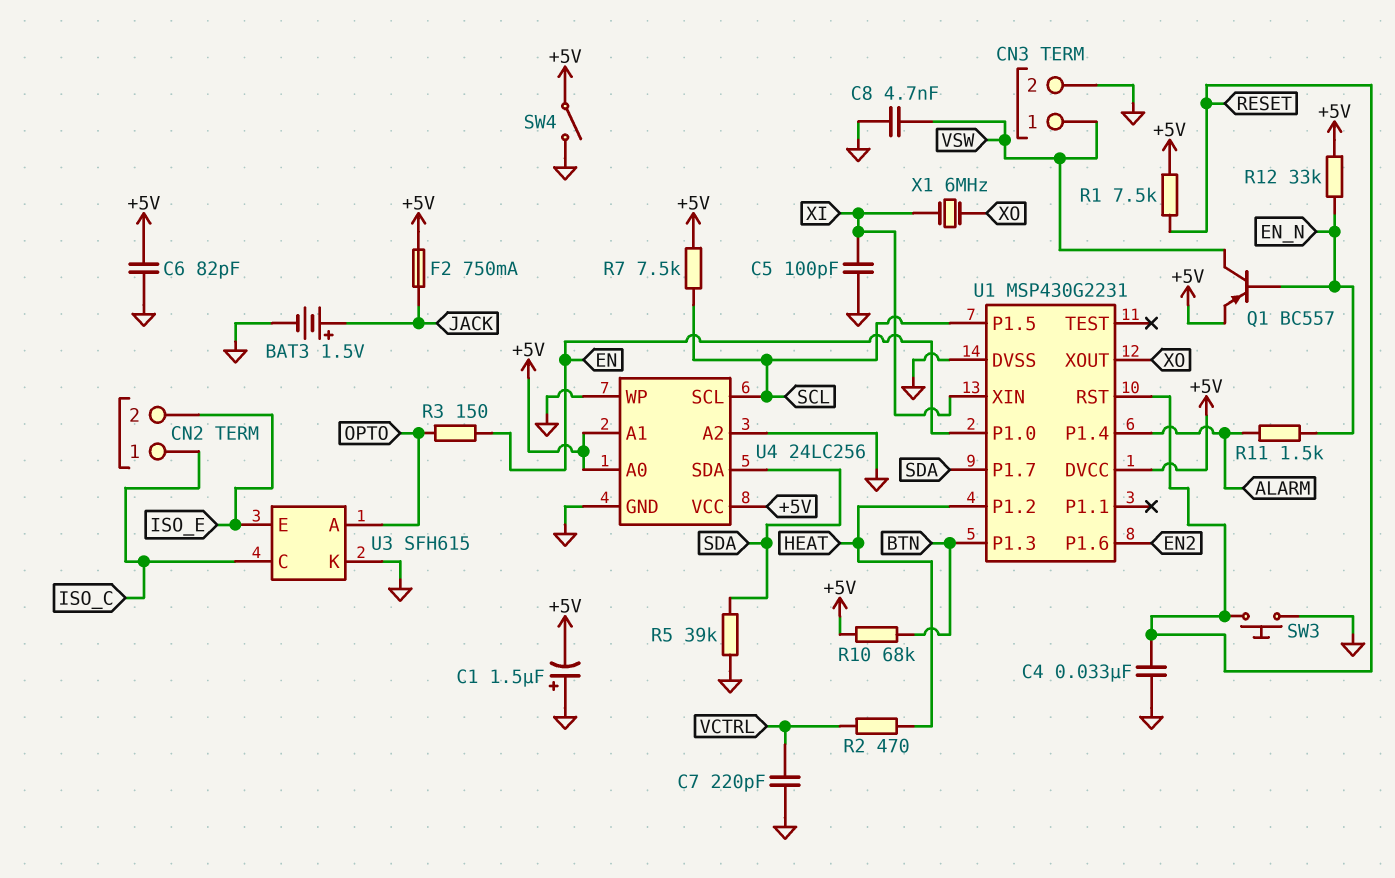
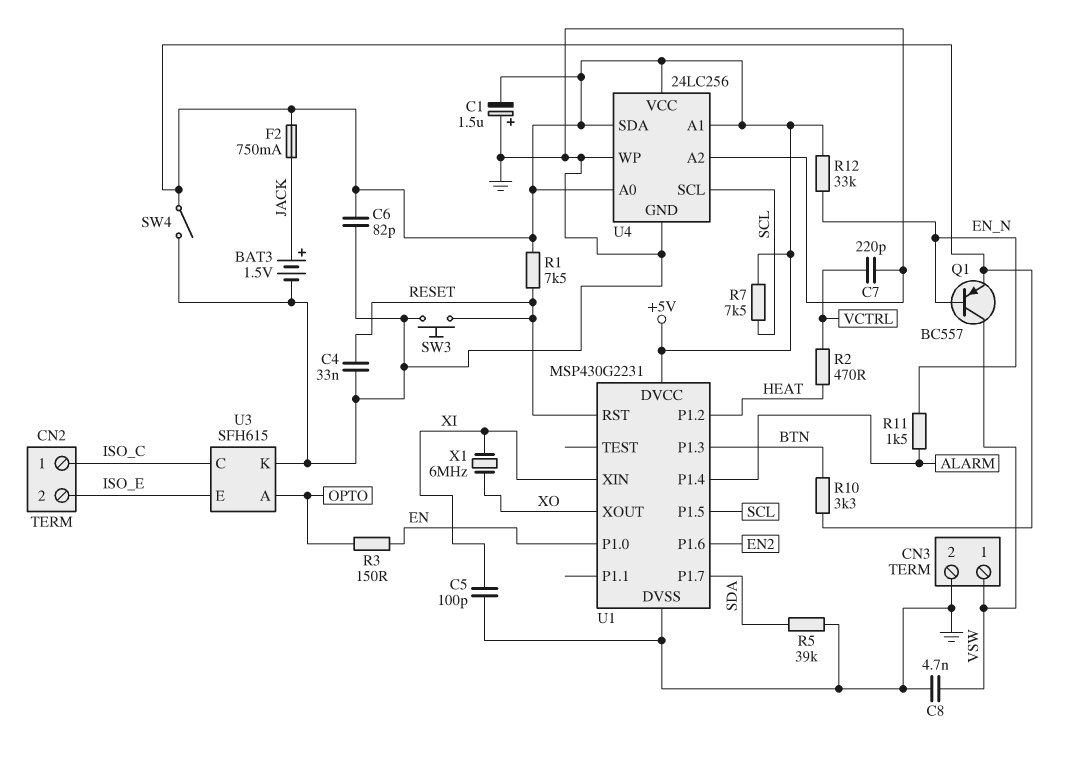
R10: 68k (+5V, BTN) -> 3.3k (+5V, BTN)
U4 pin SDA: SDA -> +5V

